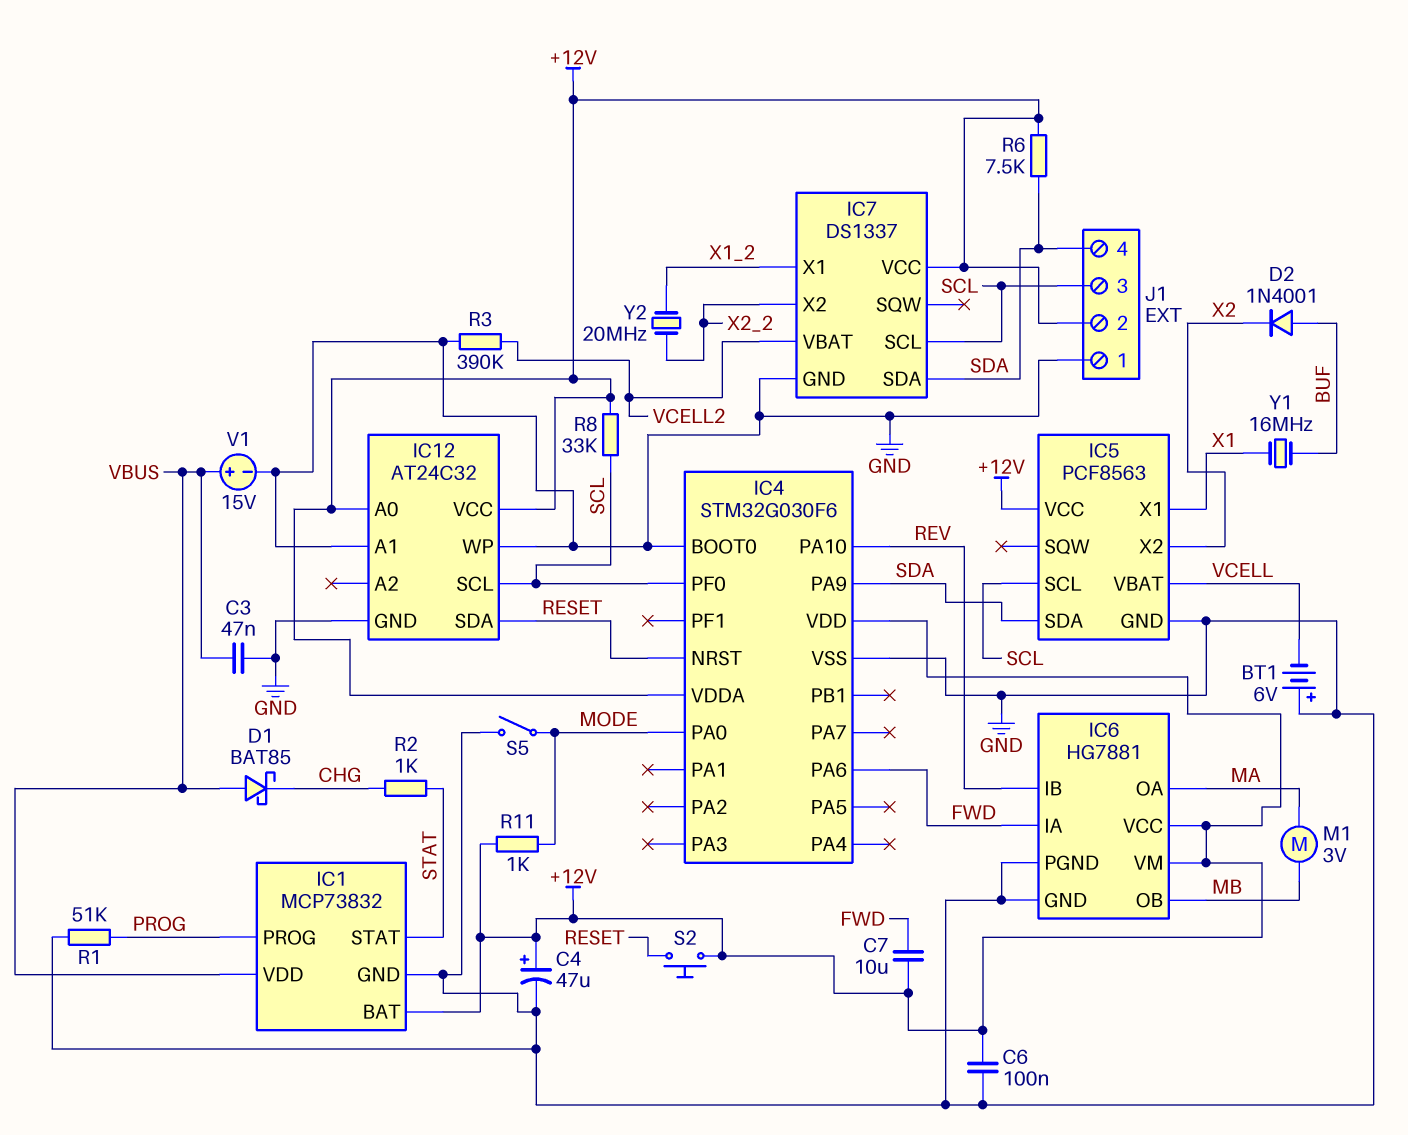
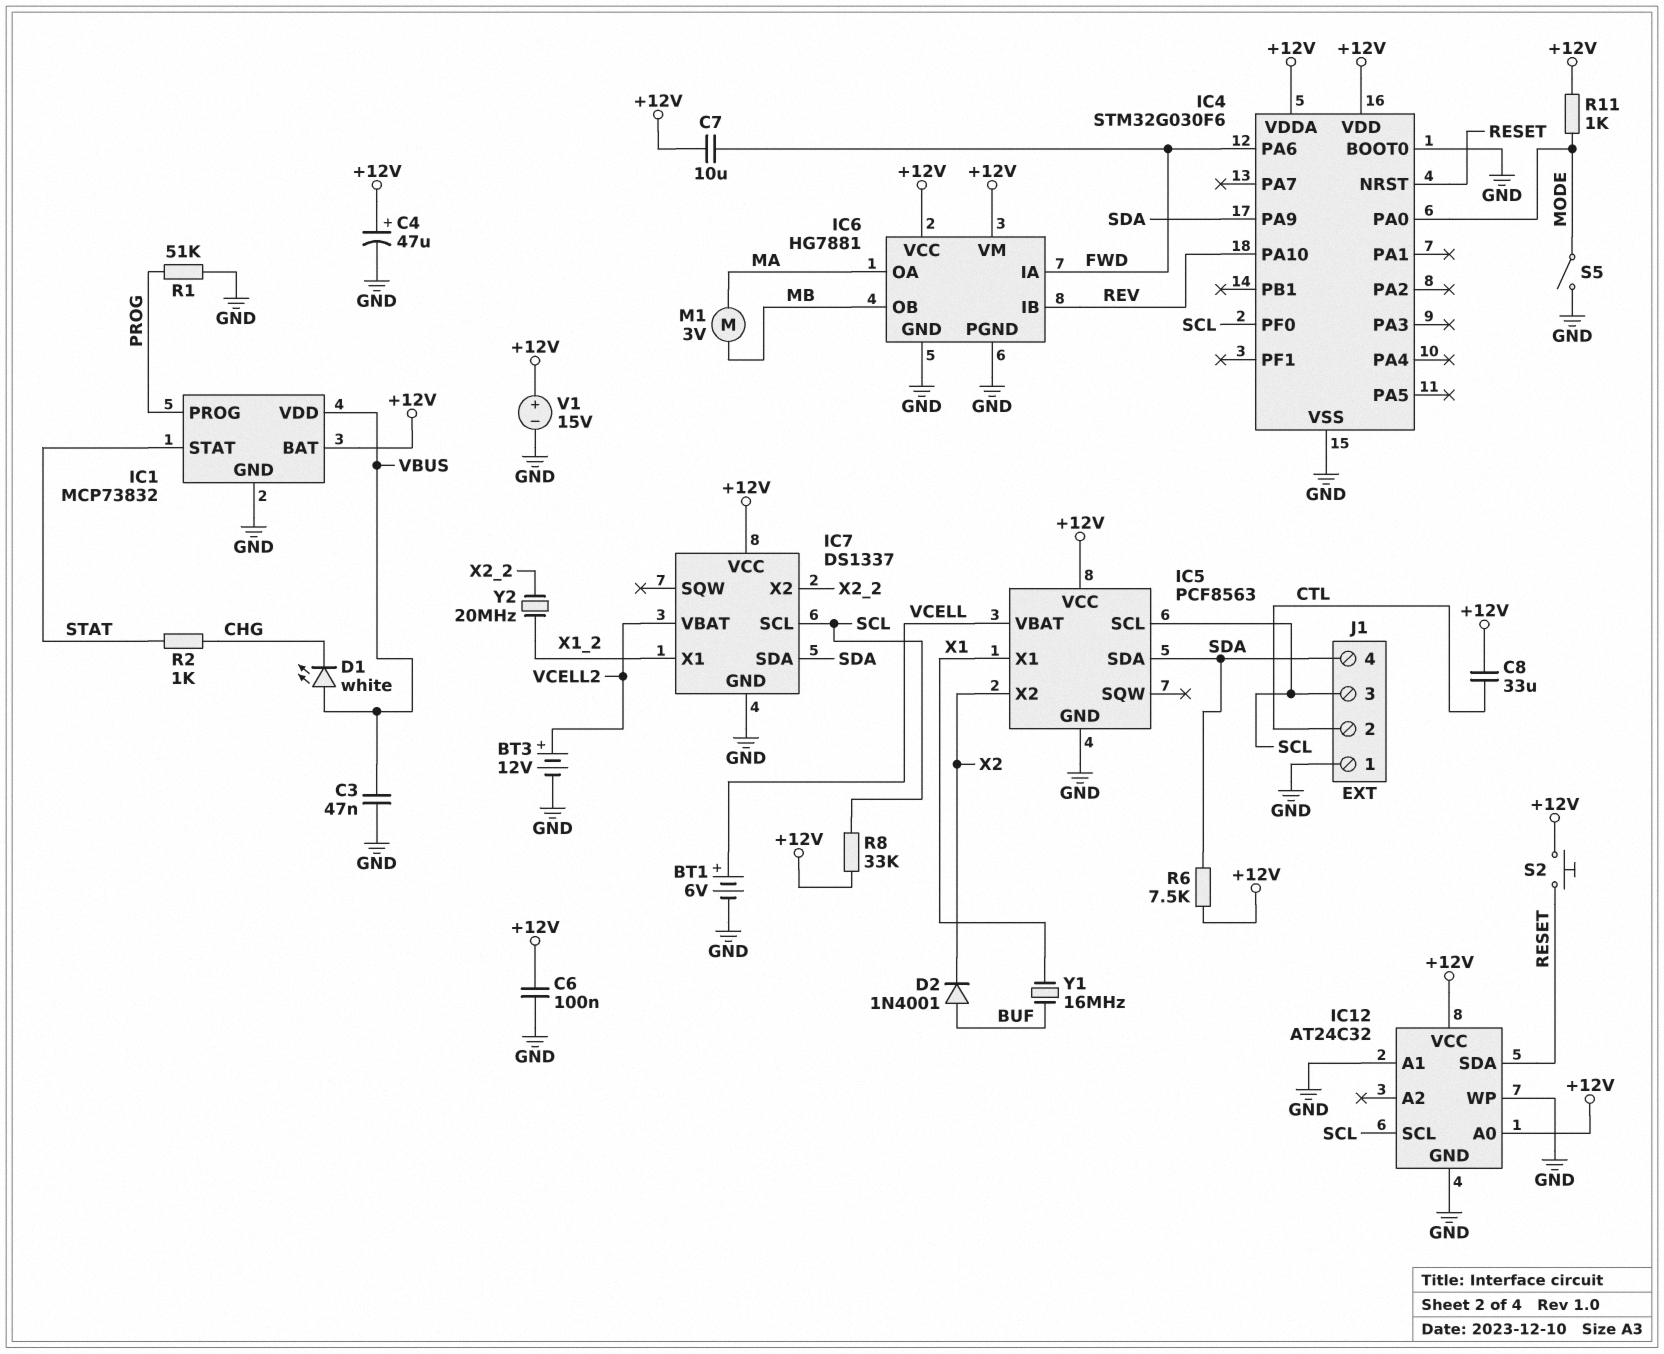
BT1: 6V (plus GND, minus VCELL) -> 6V (plus VCELL, minus GND)
BT3: none -> 12V (plus VCELL2, minus GND)
C8: none -> 33uF (+12V, CTL)
D1: schottky BAT85 (A VBUS, K CHG) -> LED white (A VBUS, K CHG)
J1 pin 2: +12V -> CTL
R3: 390k (GND, VCELL2) -> none
V1: 15V (plus VBUS, minus GND) -> 15V (plus +12V, minus GND)

